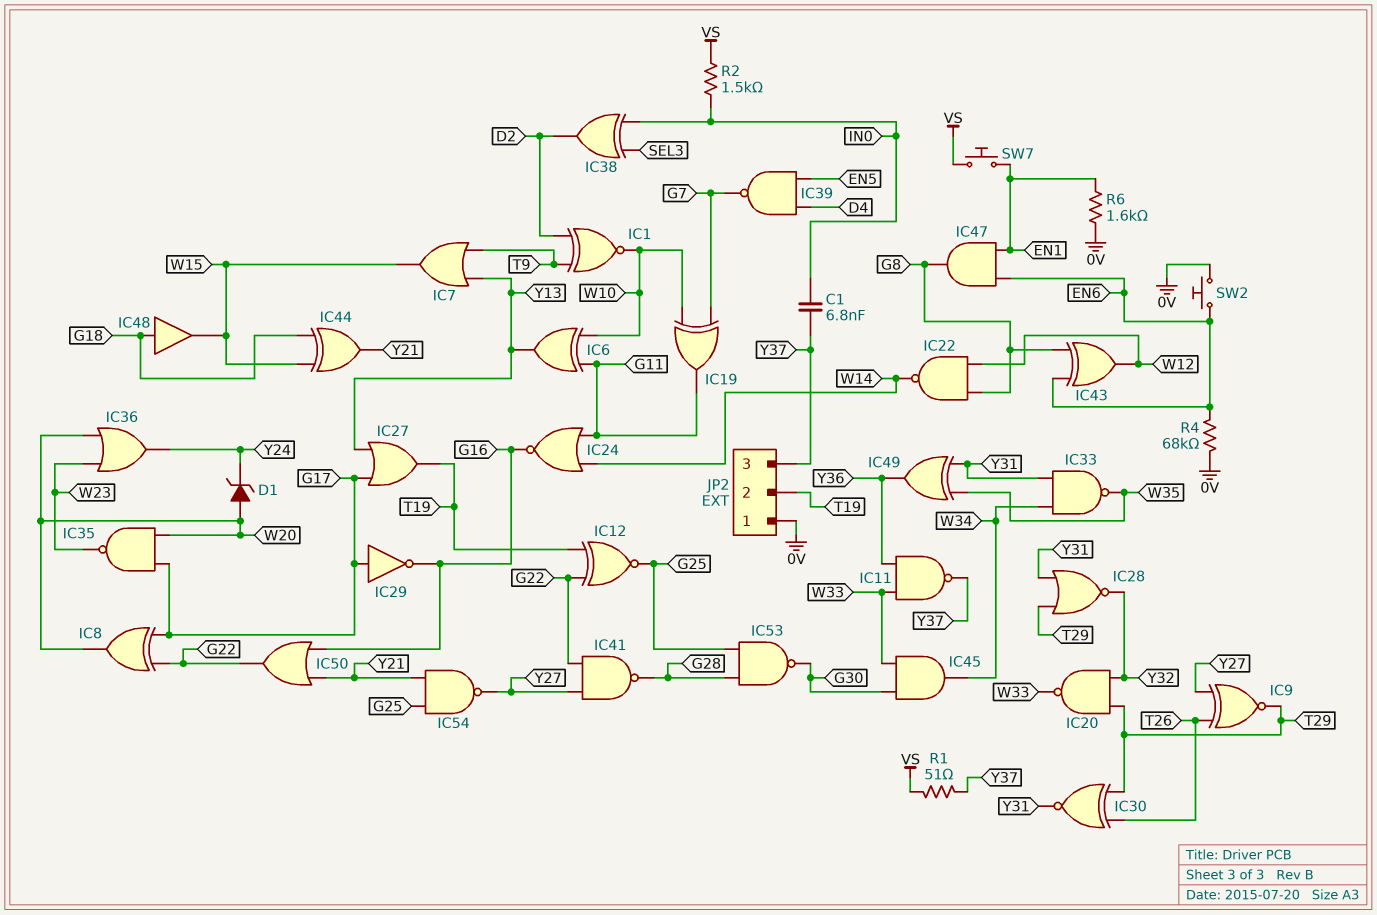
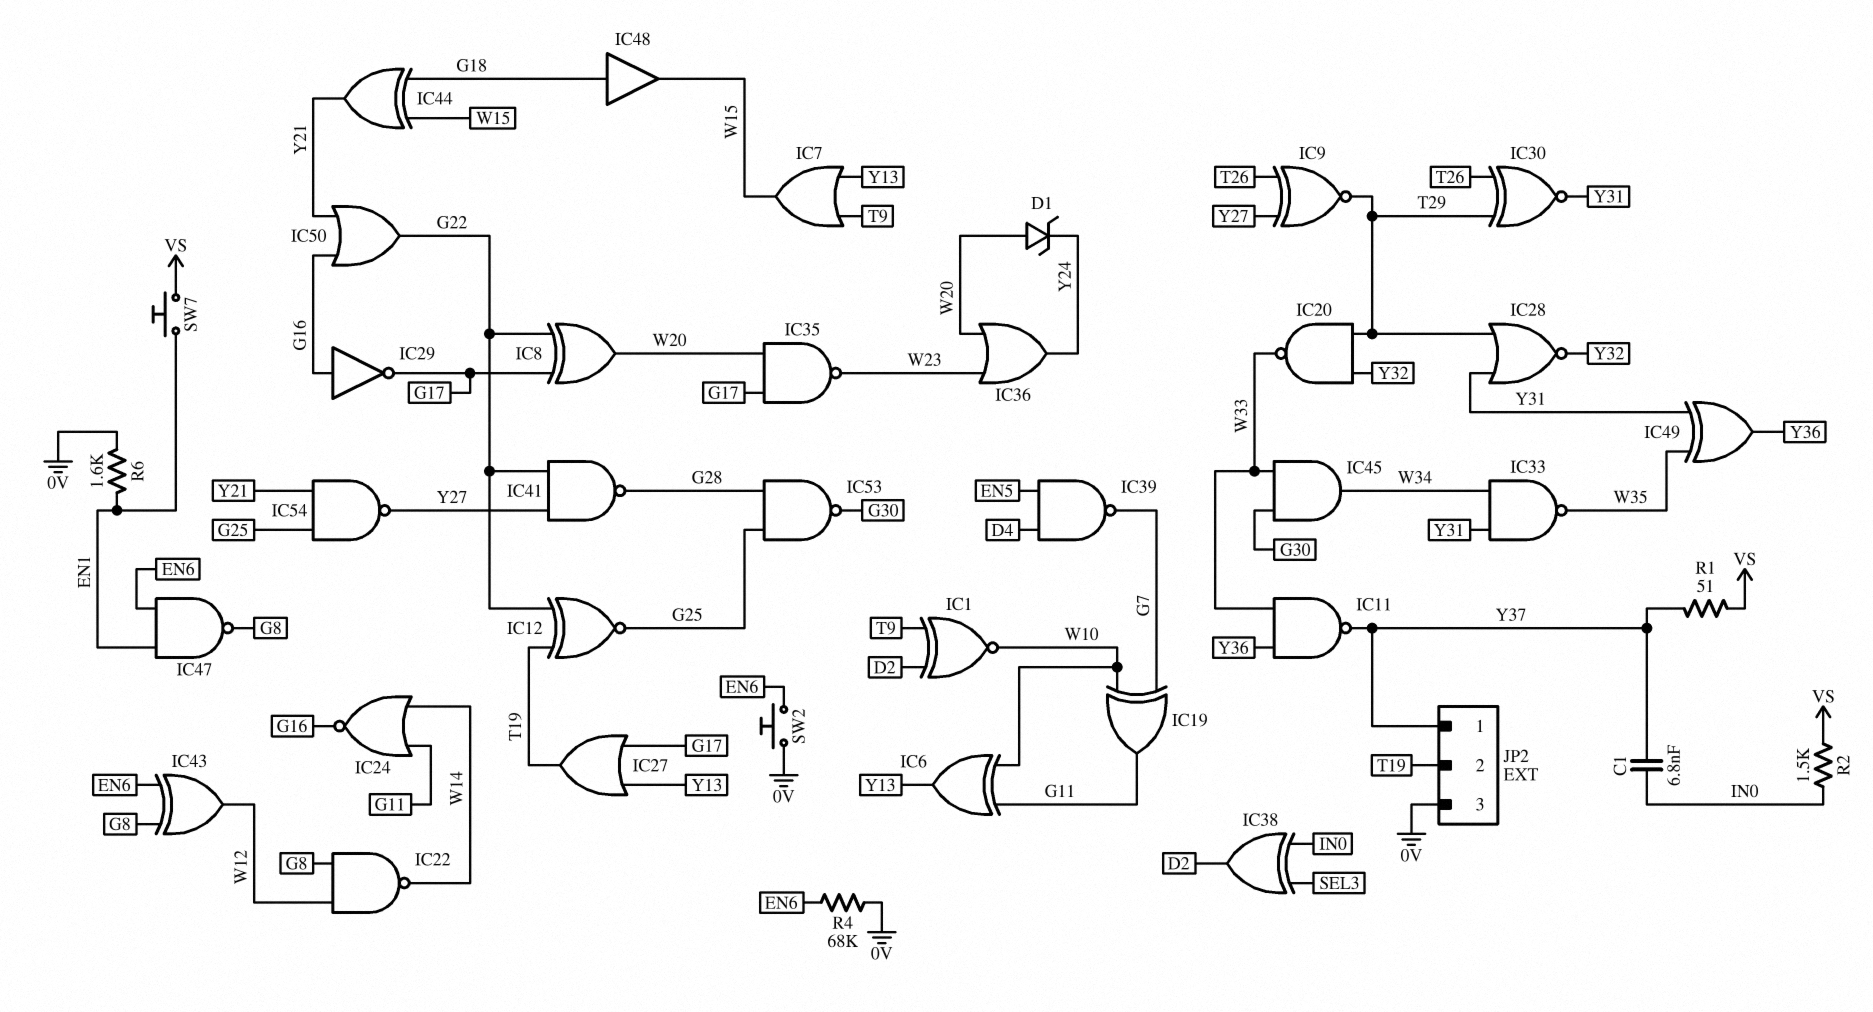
IC29: NOT (in G17, out G16) -> NOT (in G16, out G17)
IC47: AND (in EN1, in EN6, out G8) -> NAND (in EN1, in EN6, out G8)
JP2 pin 1: 0V -> Y37
JP2 pin 3: Y37 -> 0V

